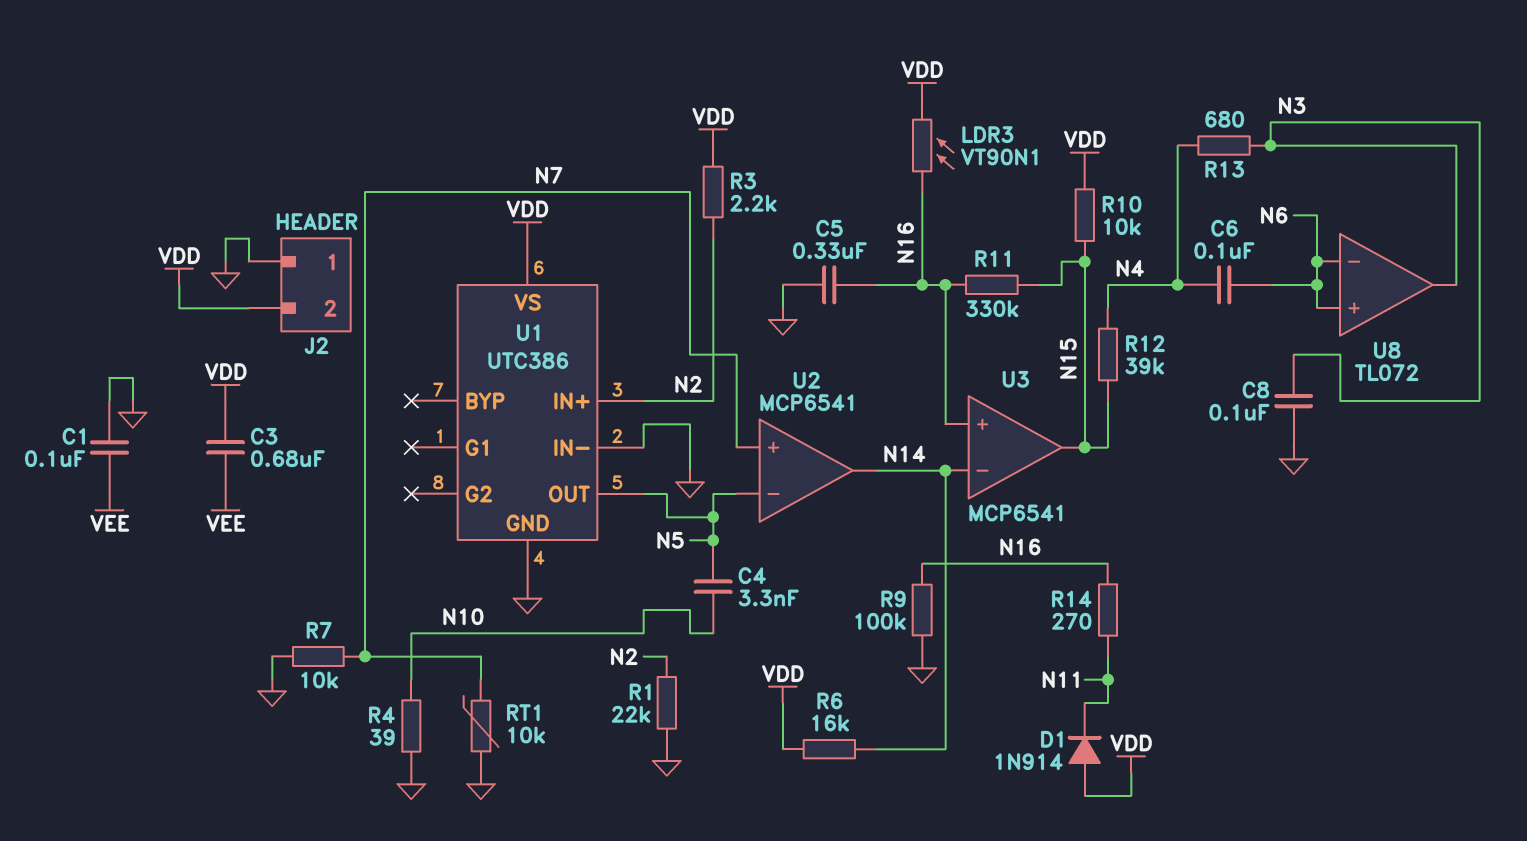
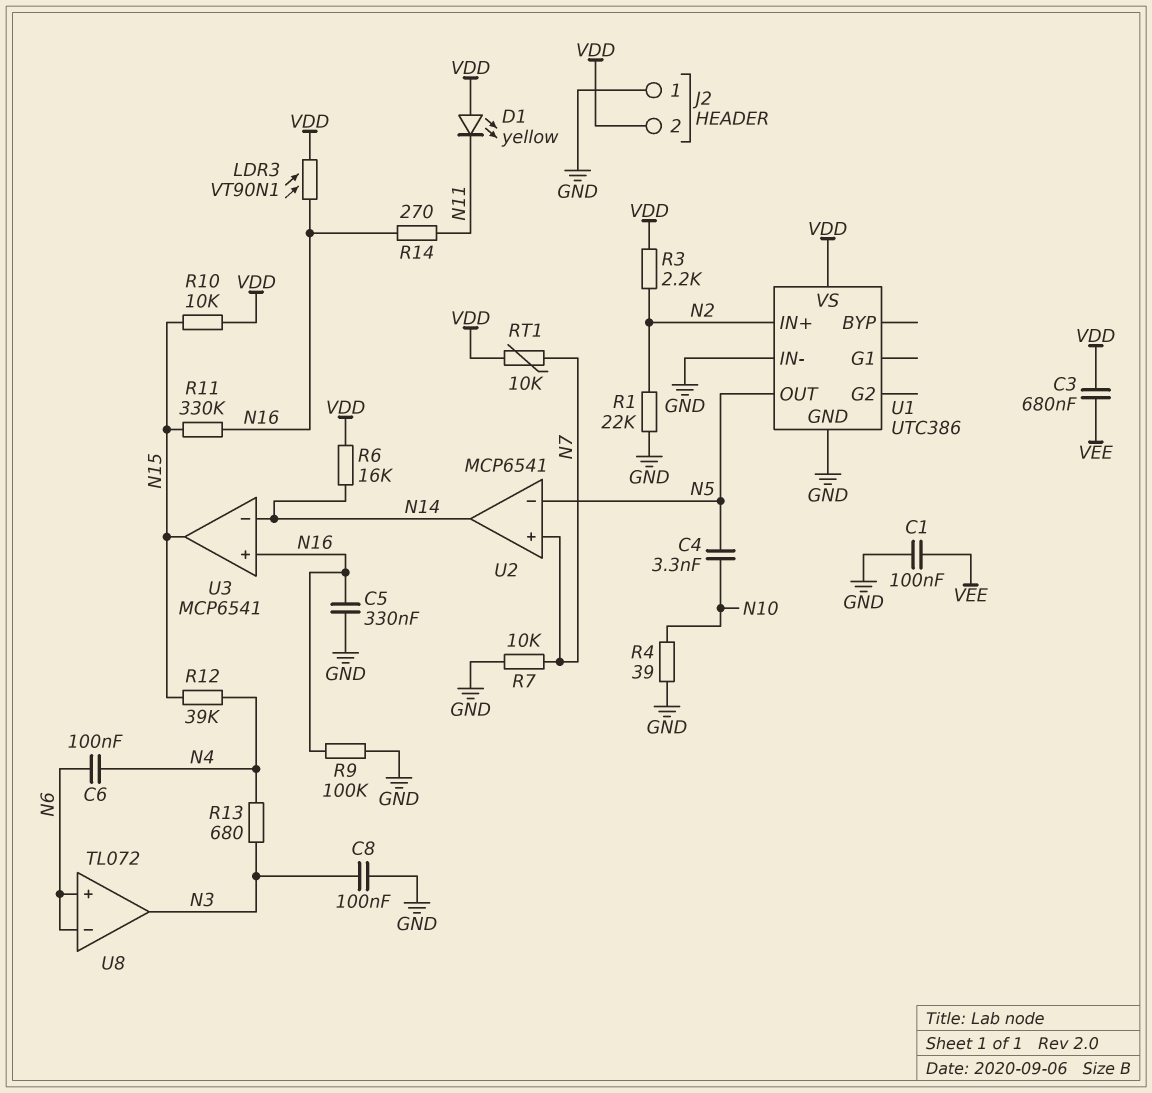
D1: diode 1N914 (A VDD, K N11) -> LED yellow (A VDD, K N11)
RT1: 10k (GND, N7) -> 10k (N7, VDD)

